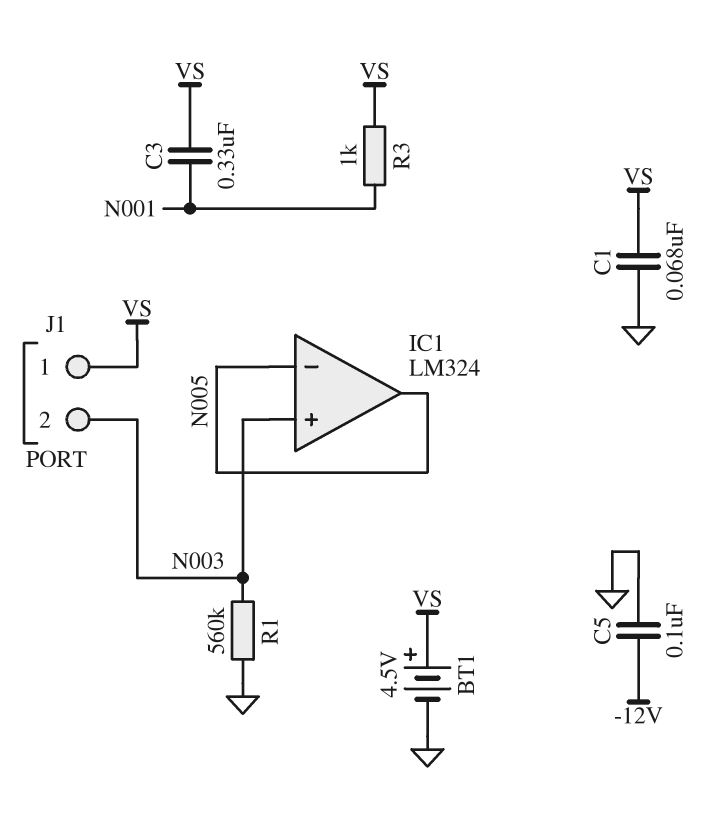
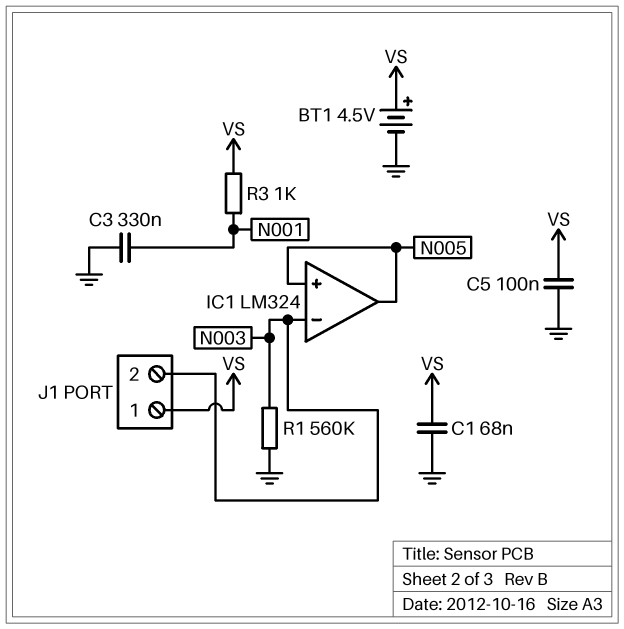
C3: 330nF (N001, VS) -> 330nF (GND, N001)
C5: 100nF (-12V, GND) -> 100nF (GND, VS)
IC1 pin in+: N003 -> N005
IC1 pin in-: N005 -> N003

